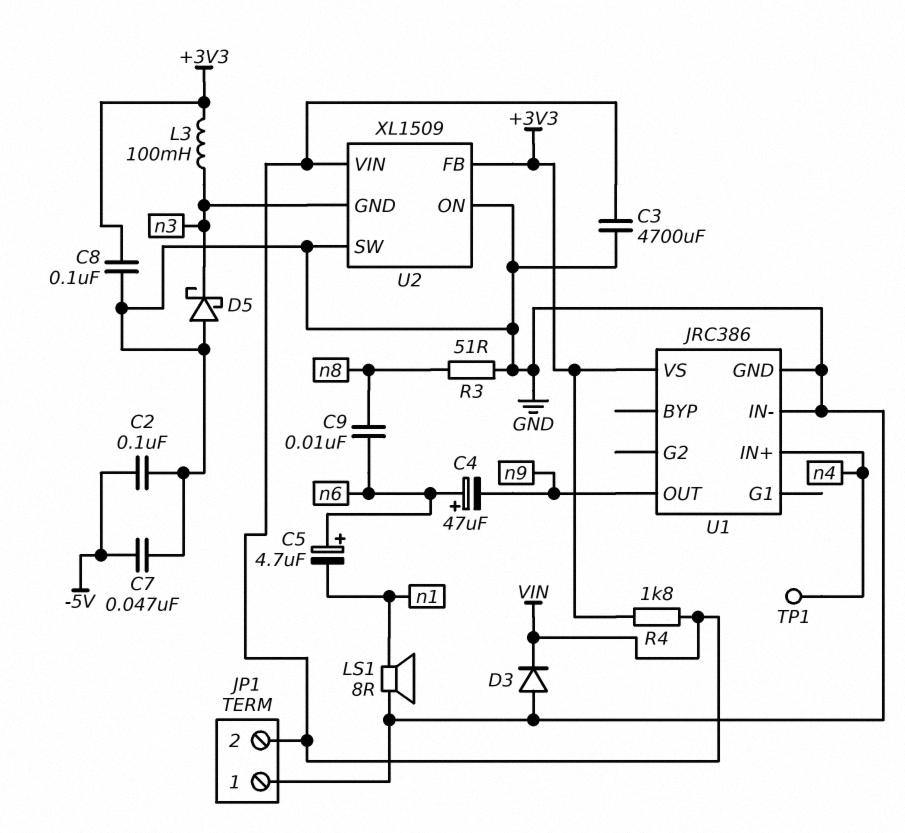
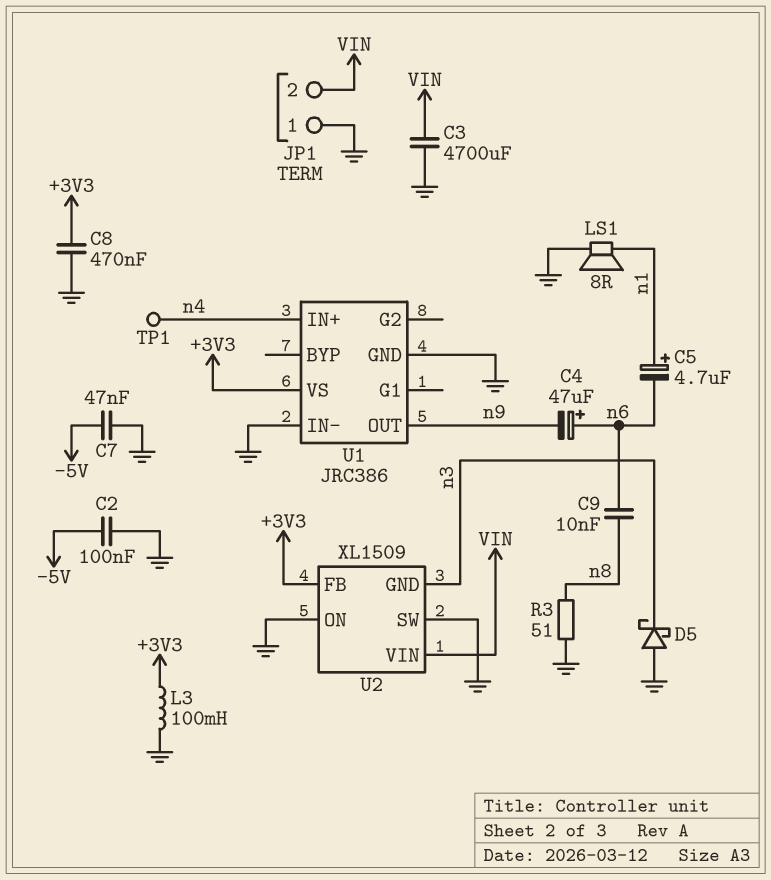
C5: 4.7uF (plus n6, minus n1) -> 4.7uF (plus n1, minus n6)
C8: 100nF (+3V3, GND) -> 470nF (+3V3, GND)
D3: diode (A GND, K VIN) -> none
L3: 100mH (+3V3, n3) -> 100mH (+3V3, GND)
R4: 1.8k (+3V3, VIN) -> none

